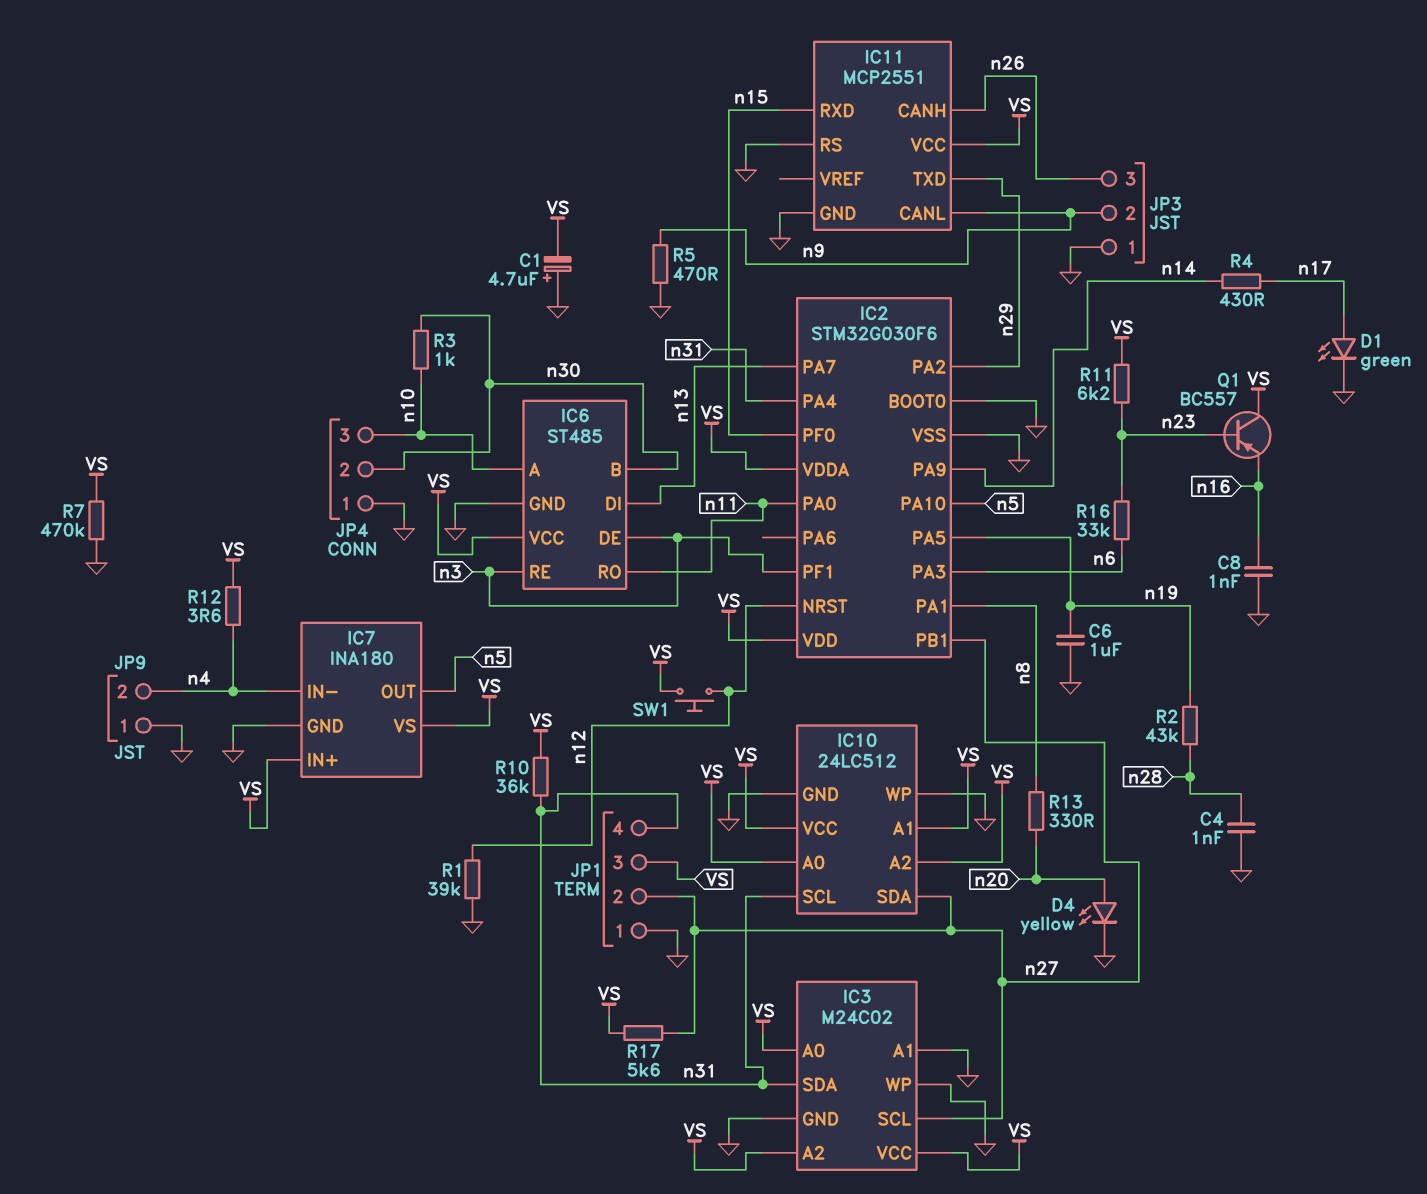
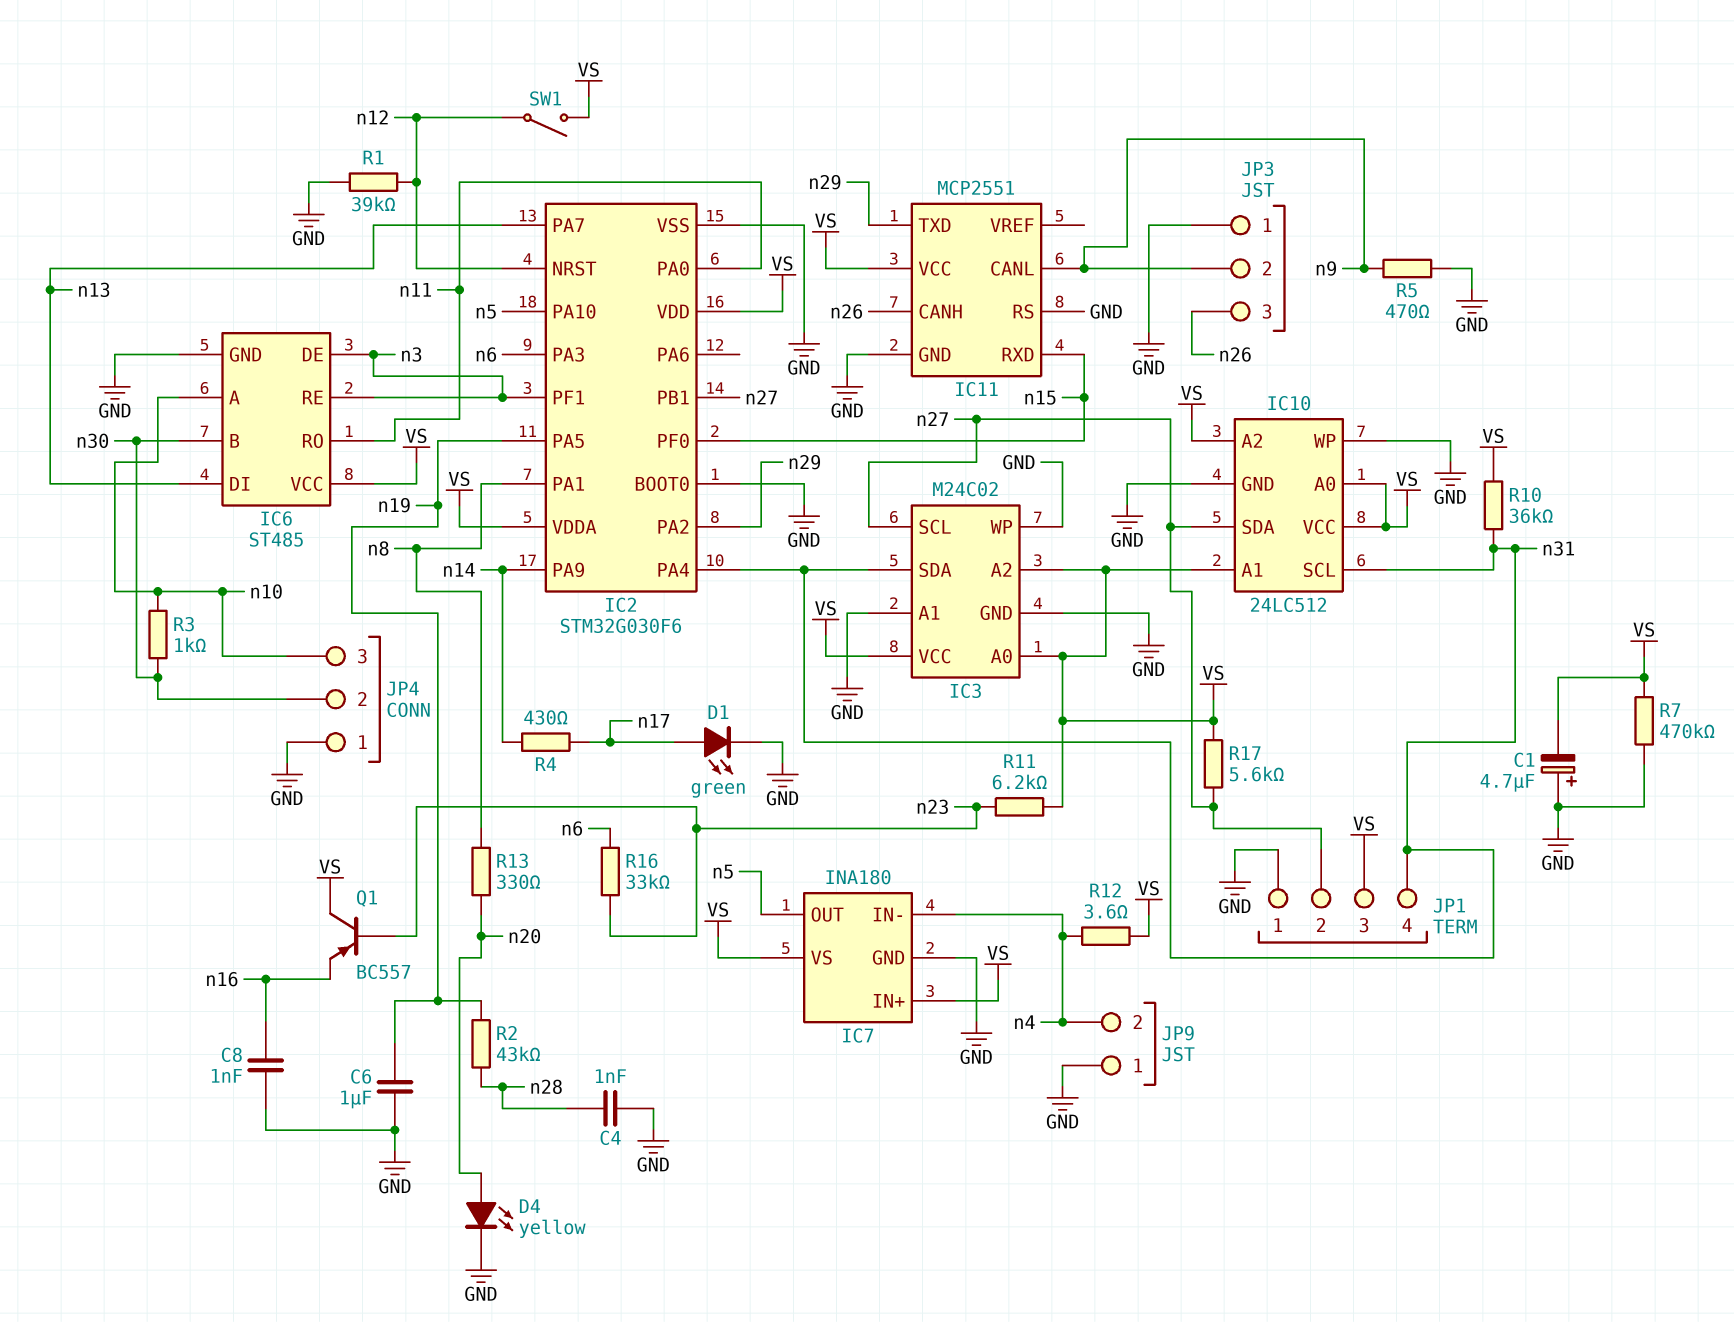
SW1: button (VS, n12) -> switch (VS, n12)

